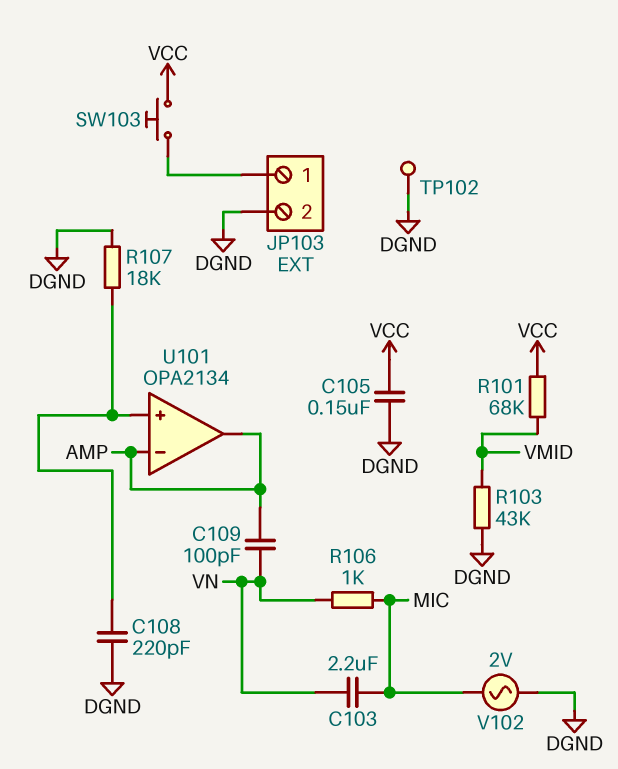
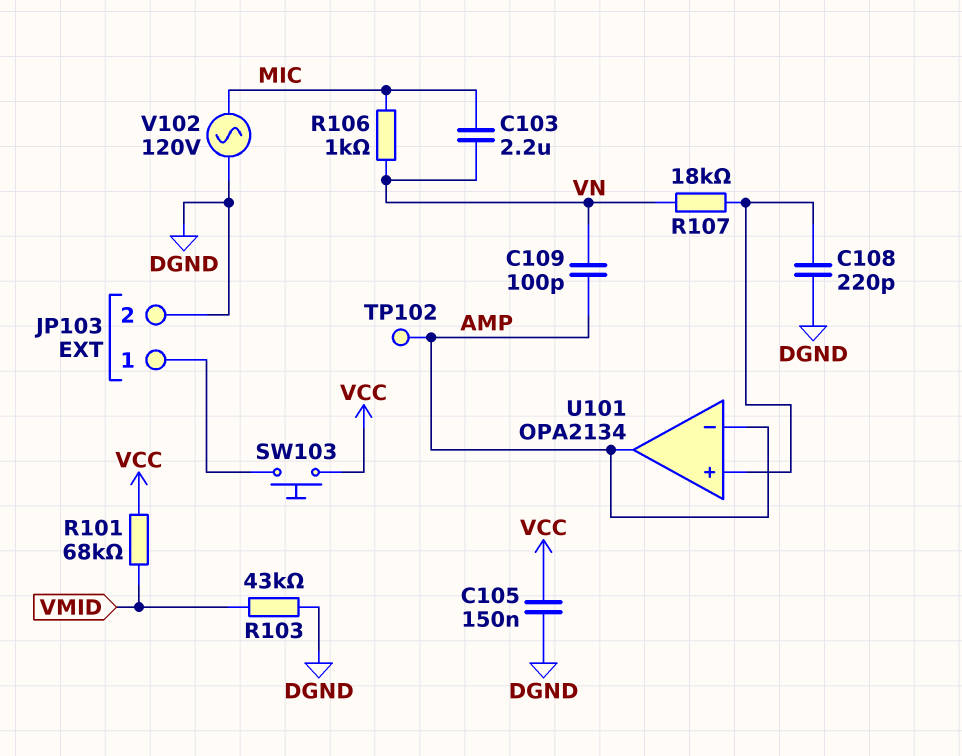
R107: 18k (DGND, U101/in+) -> 18k (U101/in+, VN)
TP102: test point (DGND) -> test point (AMP)
V102: AC 2V (DGND, MIC) -> AC 120V (DGND, MIC)

